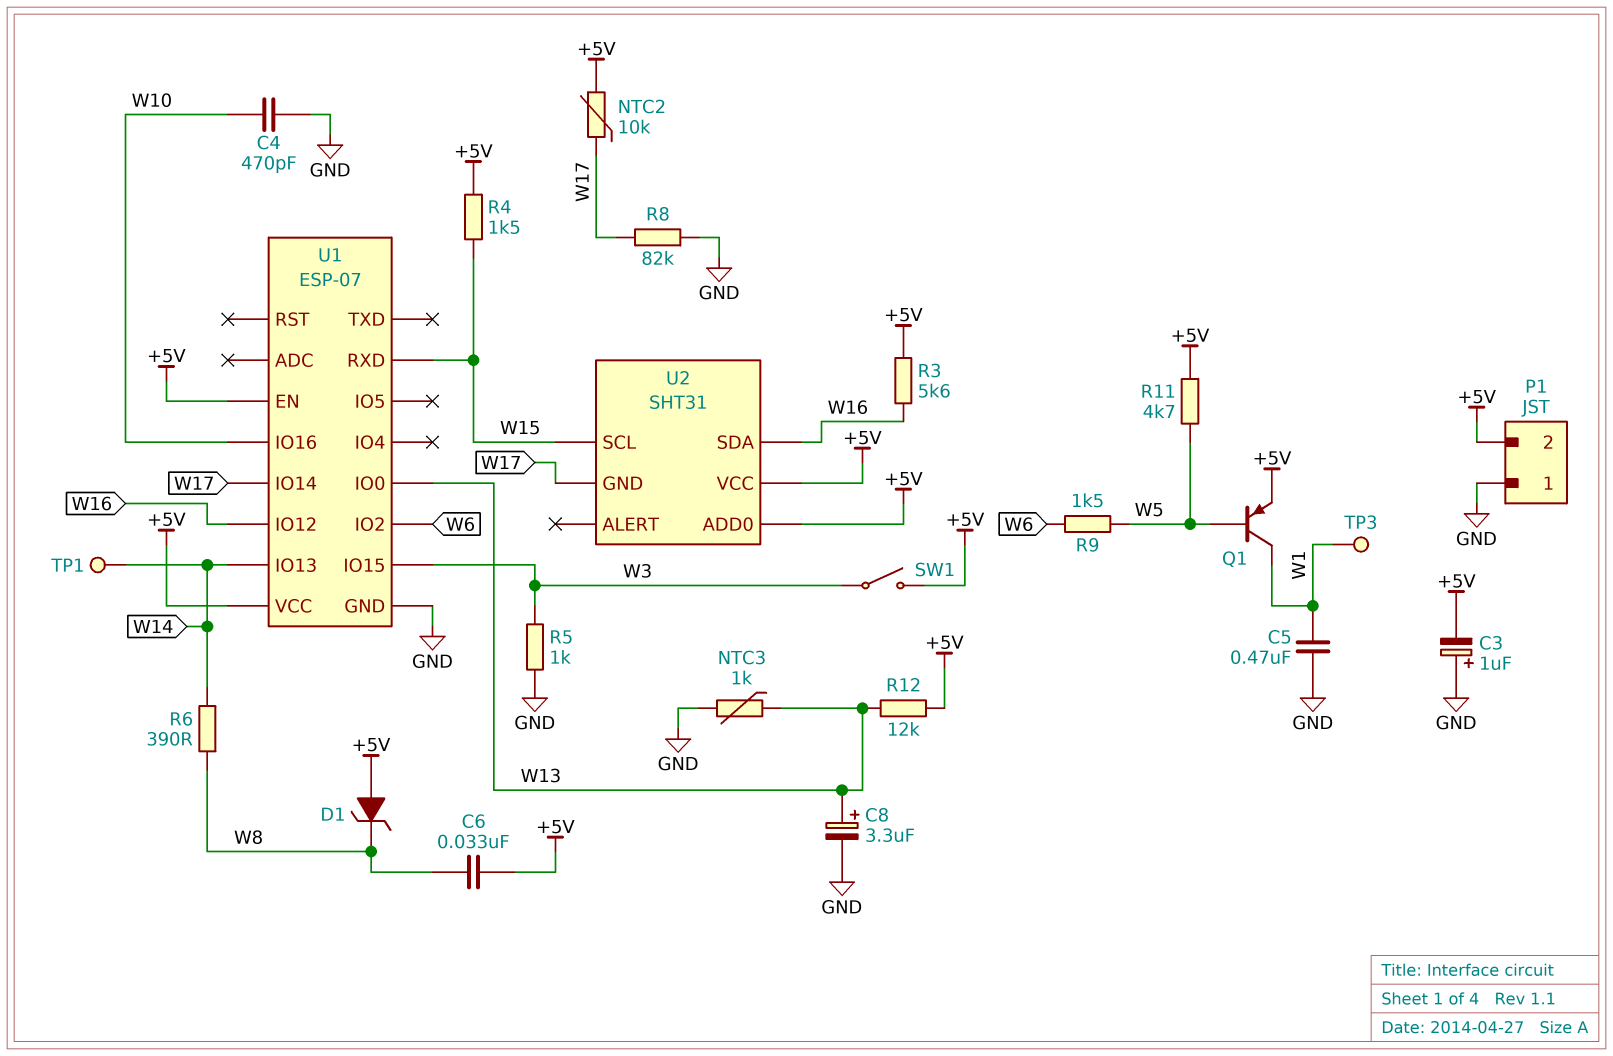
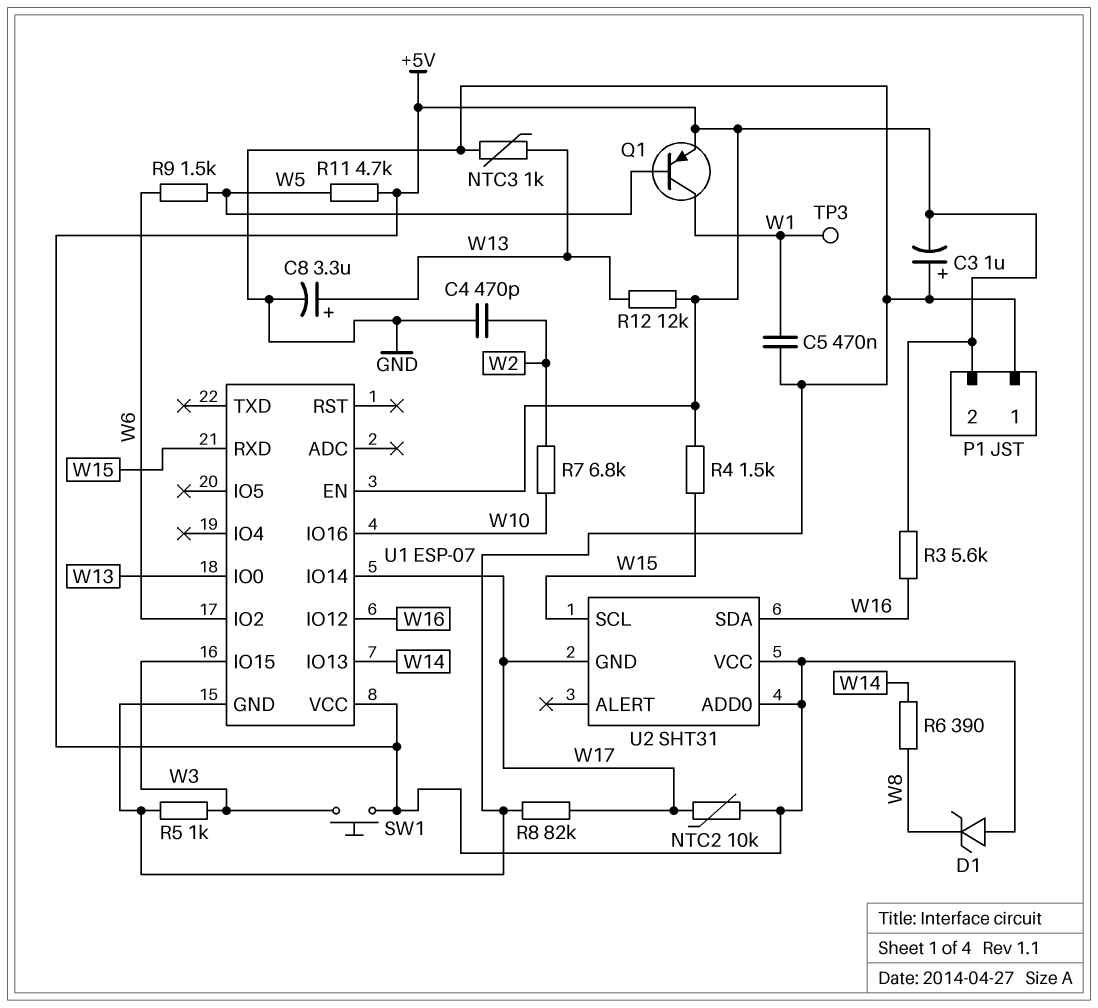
C4: 470pF (GND, W10) -> 470pF (GND, W2)
C6: 33nF (+5V, W8) -> none
R7: none -> 6.8k (W2, W10)
SW1: switch (+5V, W3) -> button (+5V, W3)
TP1: test point (W14) -> none

